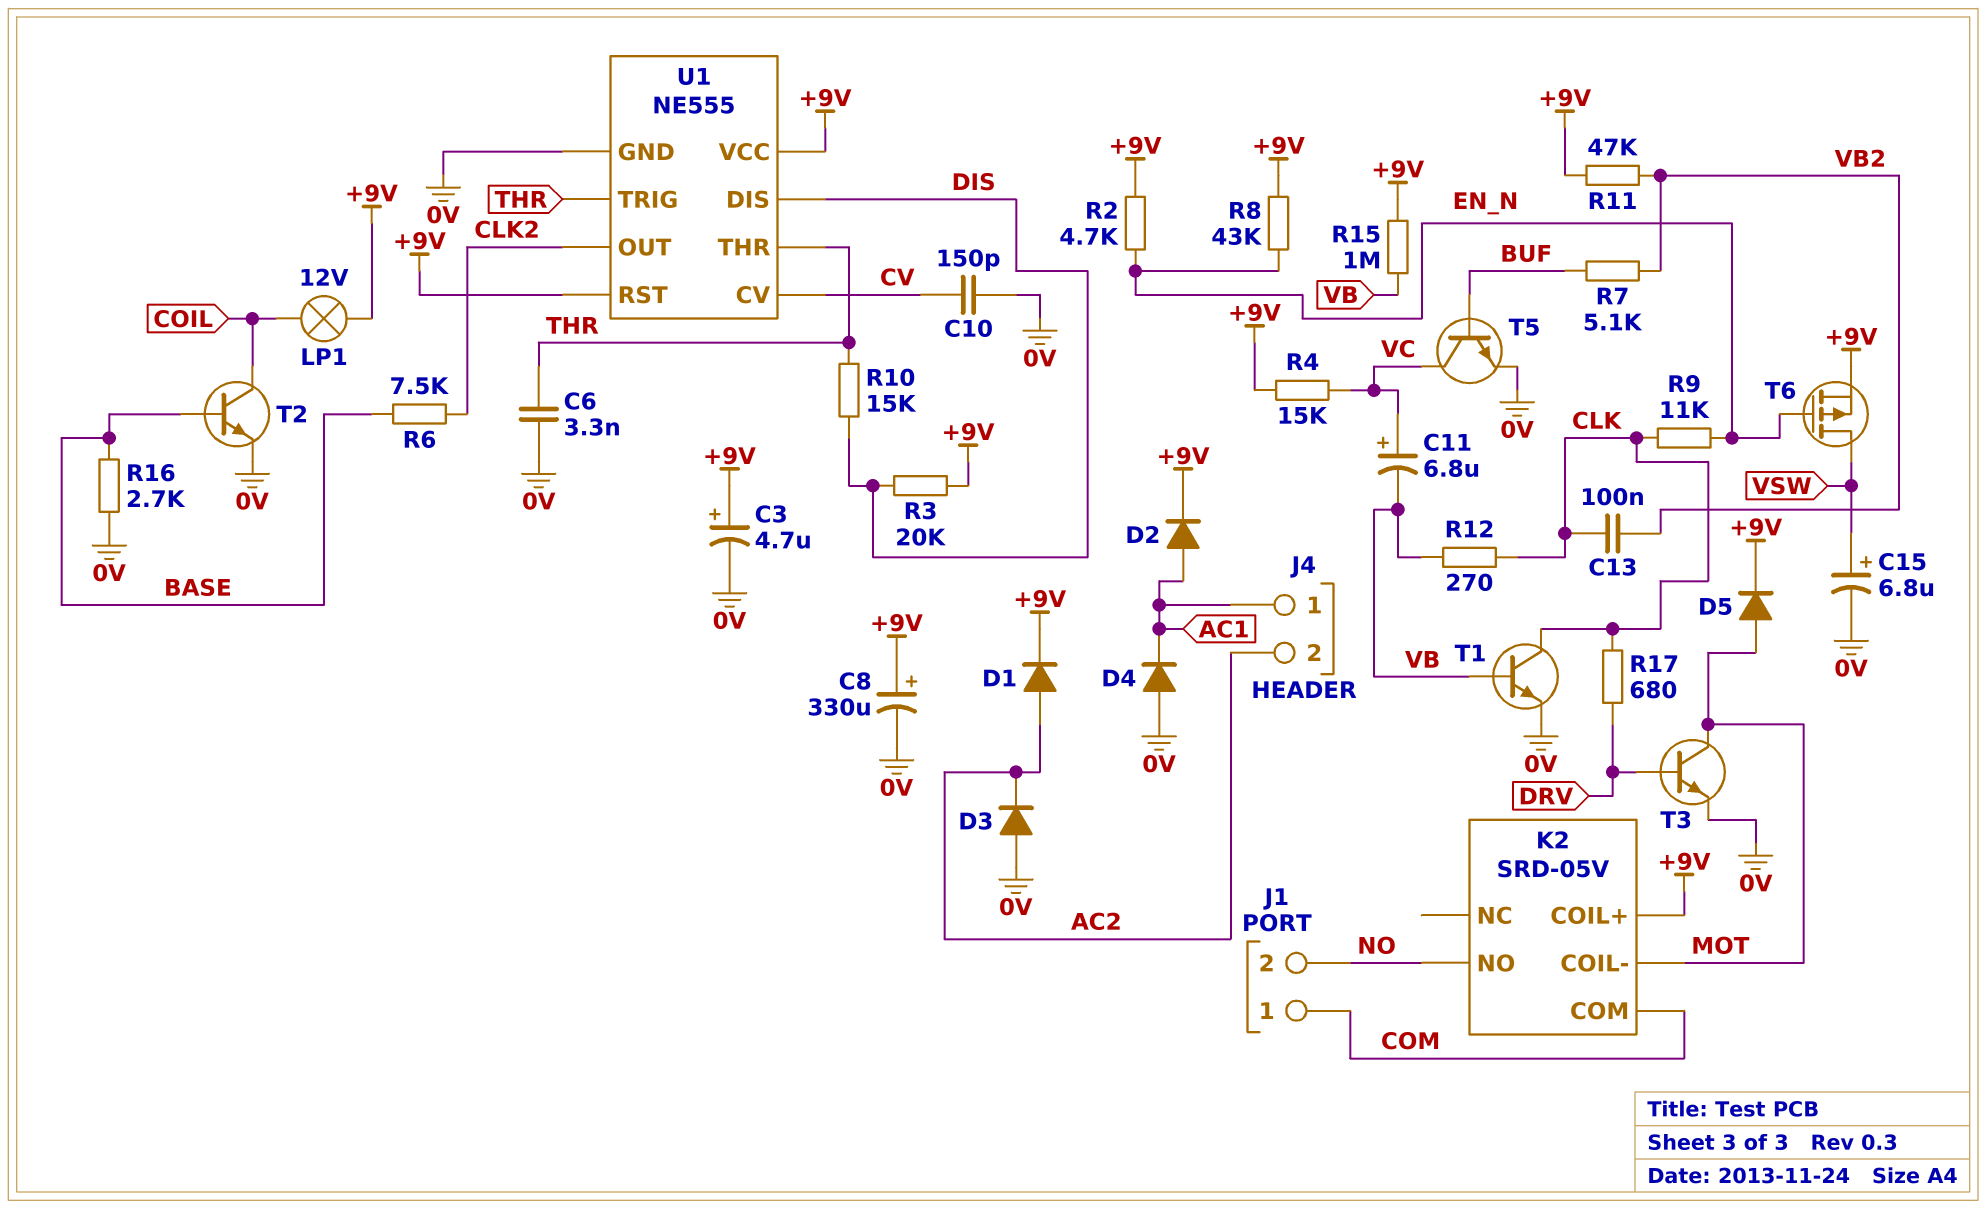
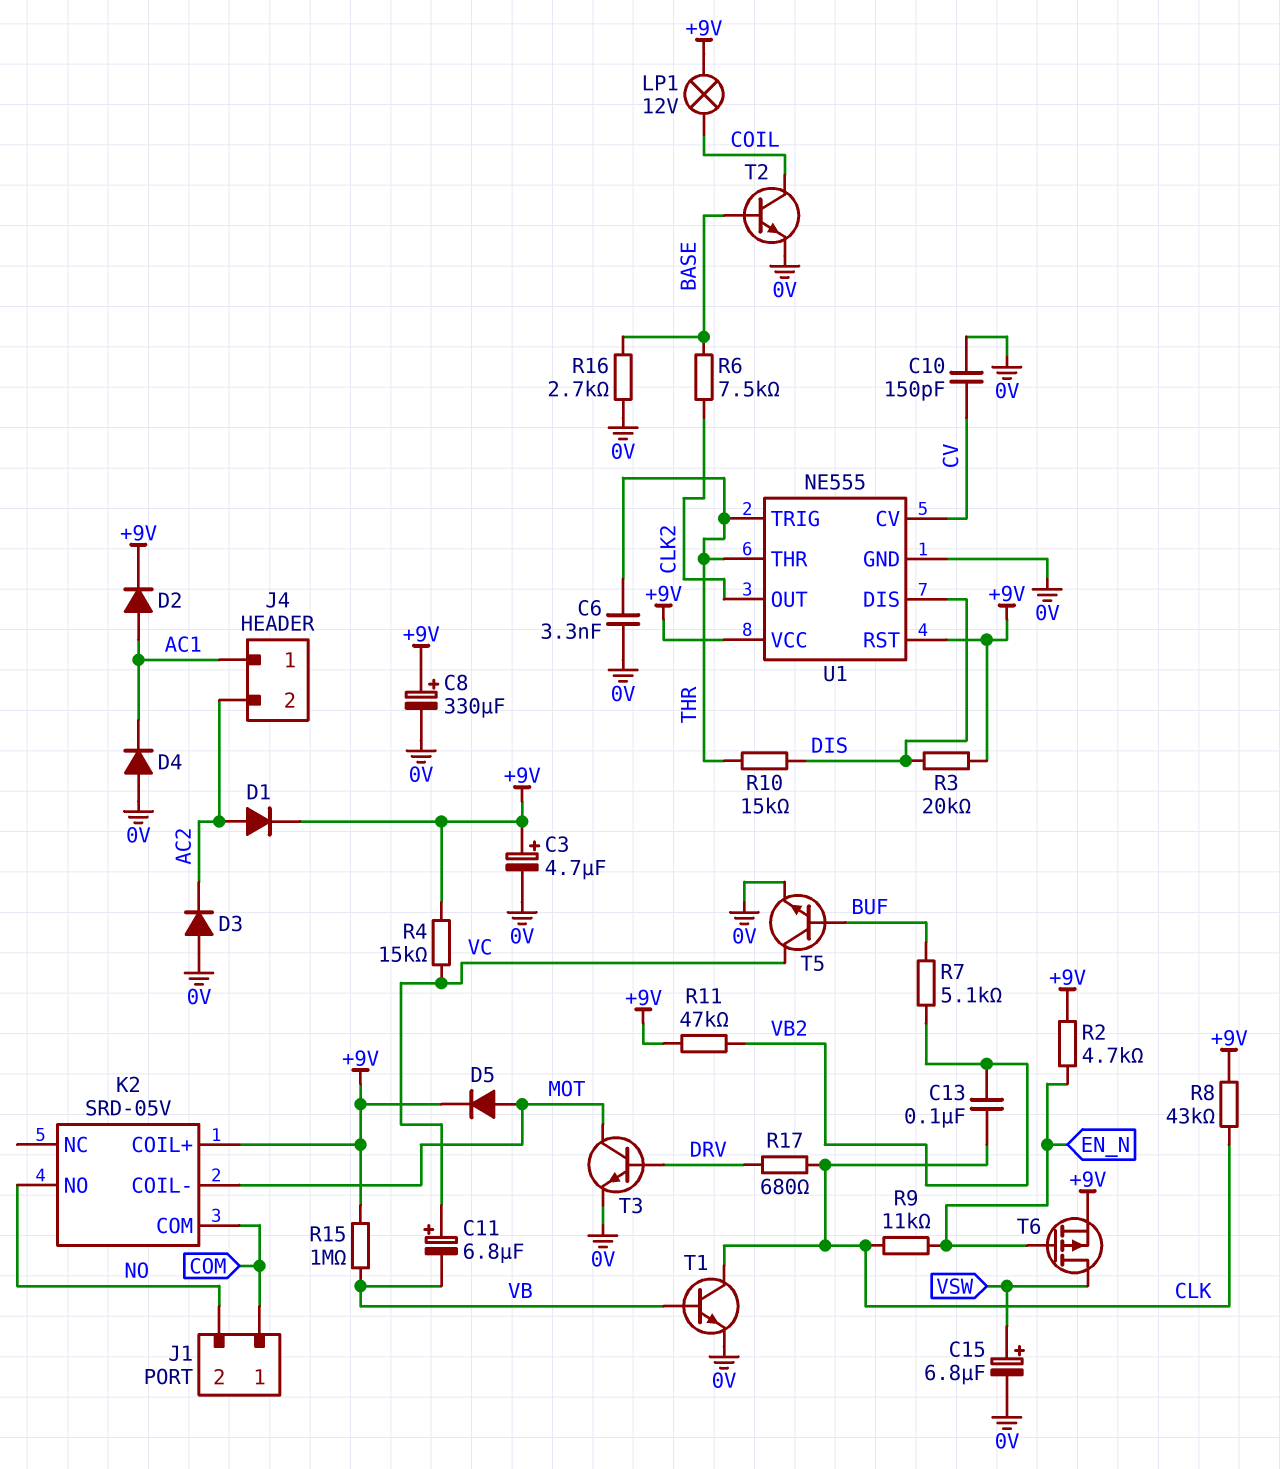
R8: 43k (+9V, EN_N) -> 43k (+9V, CLK)
R12: 270 (CLK, VB) -> none

